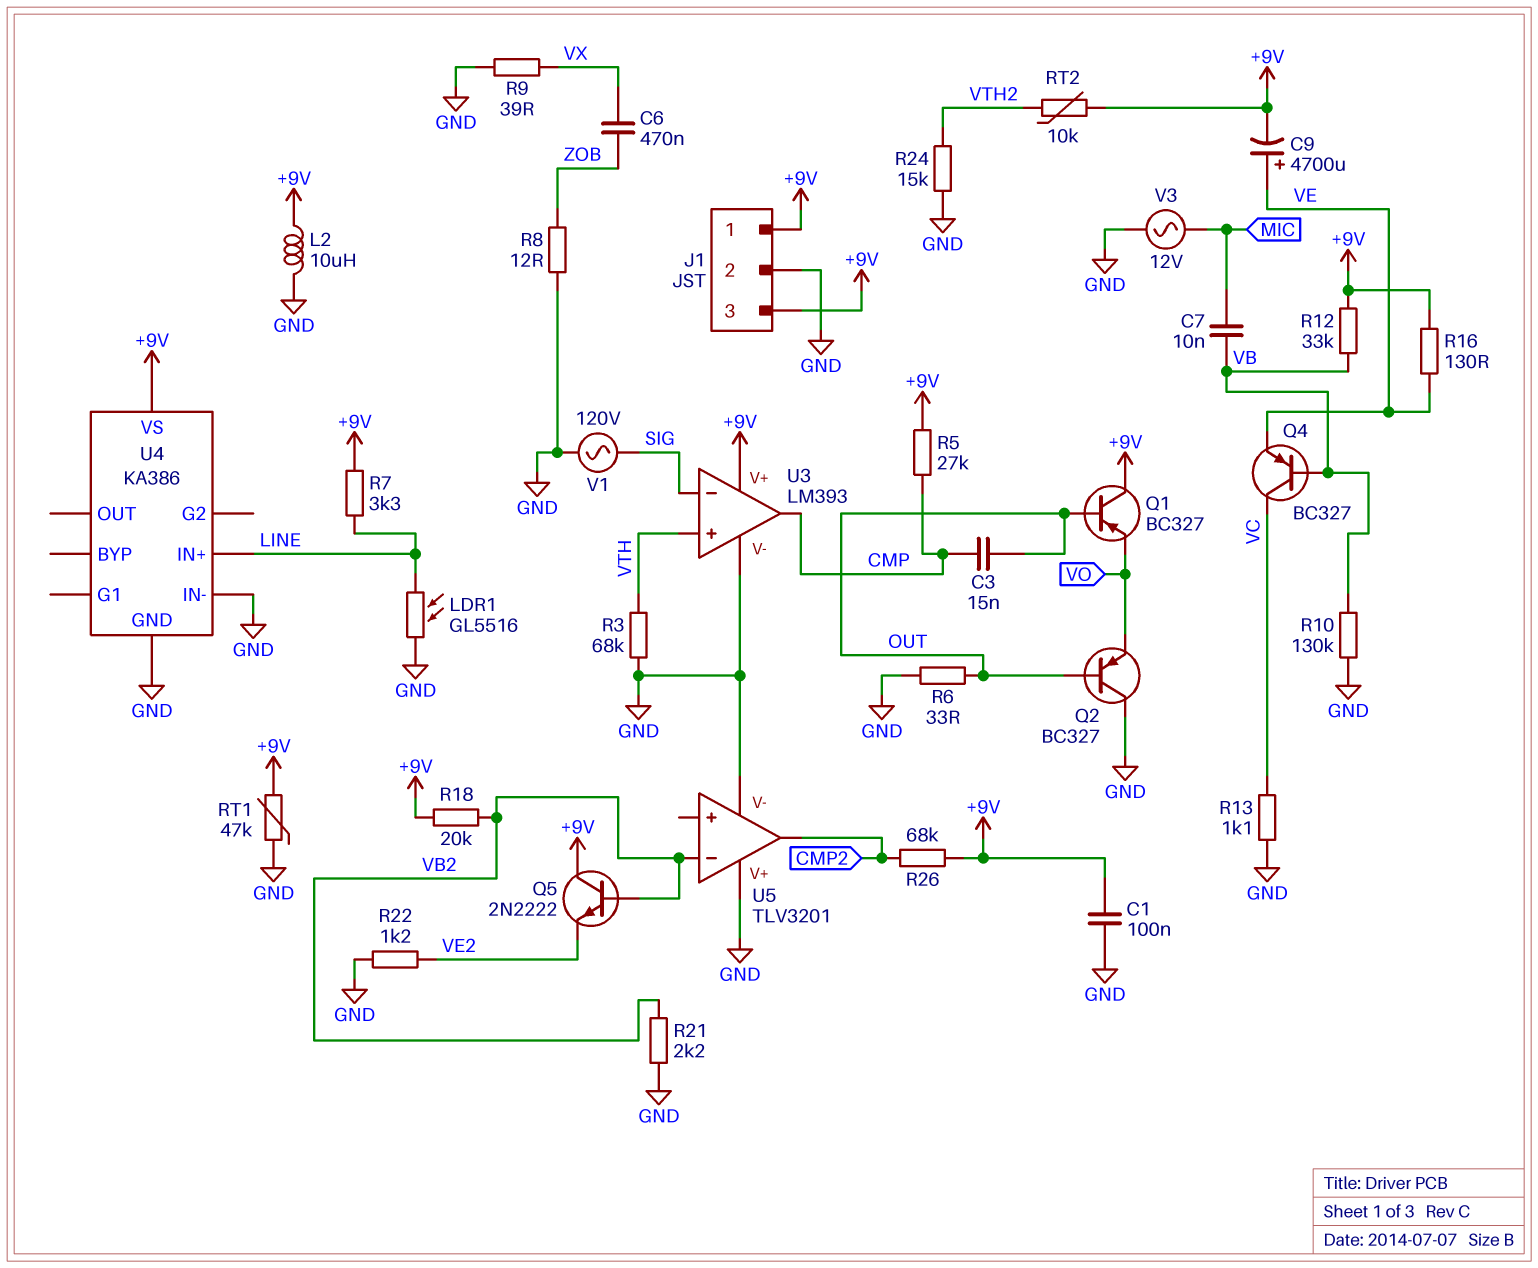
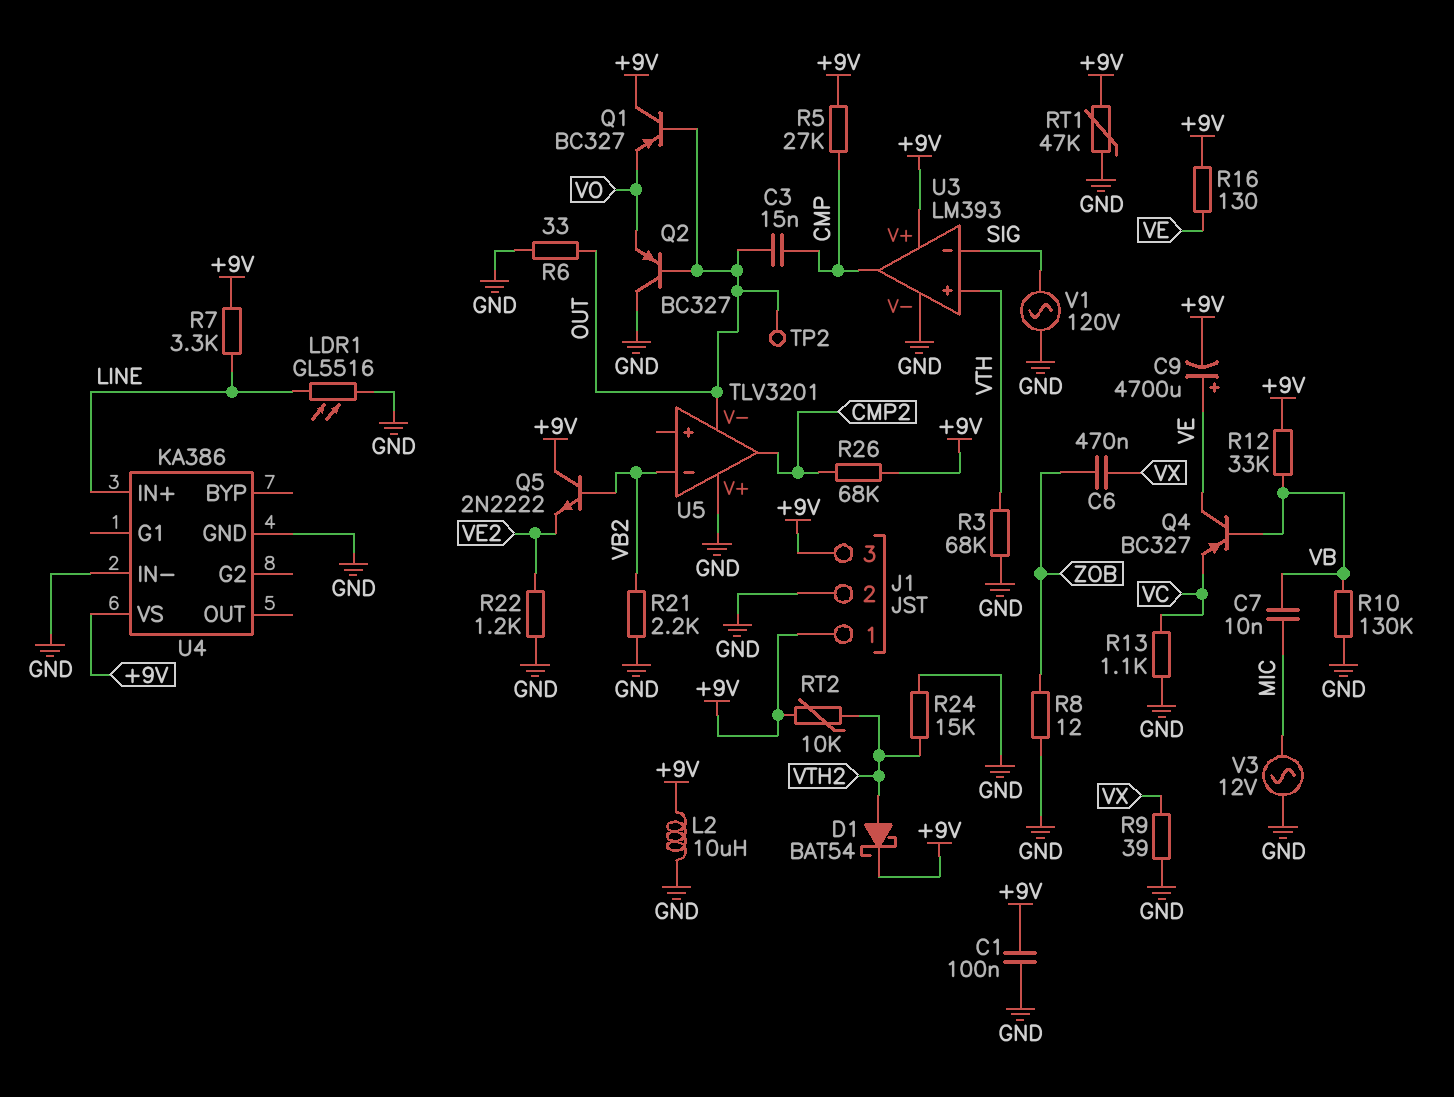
D1: none -> schottky BAT54 (A VTH2, K +9V)
Q4: PNP BC327 (B VB, C VC, E VE) -> PNP BC327 (B VB, C VE, E VC)
R18: 20k (+9V, VB2) -> none
TP2: none -> test point (OUT)
U5 pin V-: GND -> OUT

